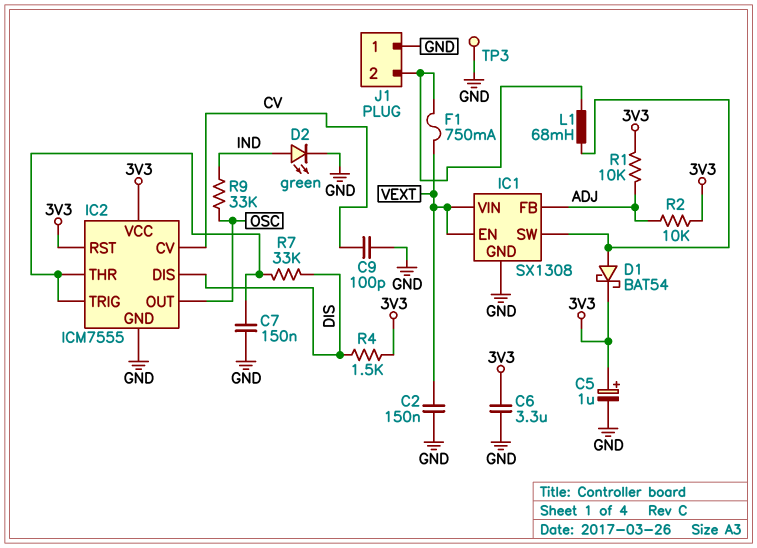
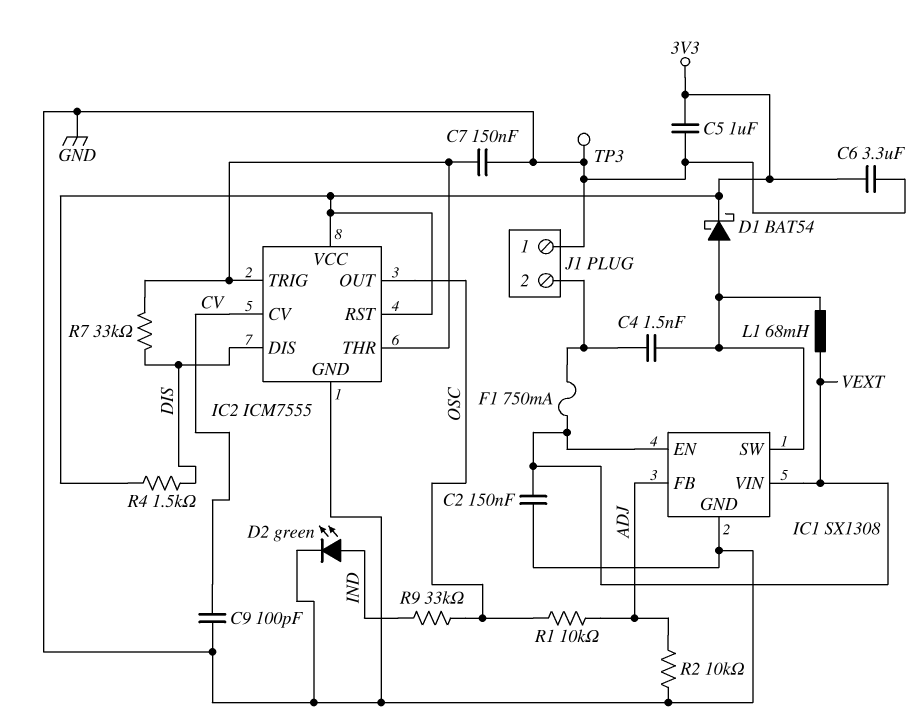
C4: none -> 1.5nF (IC1/SW, J1/2)
C5: 1uF (plus 3V3, minus GND) -> 1uF (3V3, GND)
L1: 68mH (IC1/SW, J1/2) -> 68mH (IC1/SW, VEXT)
R1: 10k (3V3, ADJ) -> 10k (ADJ, OSC)
R2: 10k (3V3, ADJ) -> 10k (ADJ, GND)

